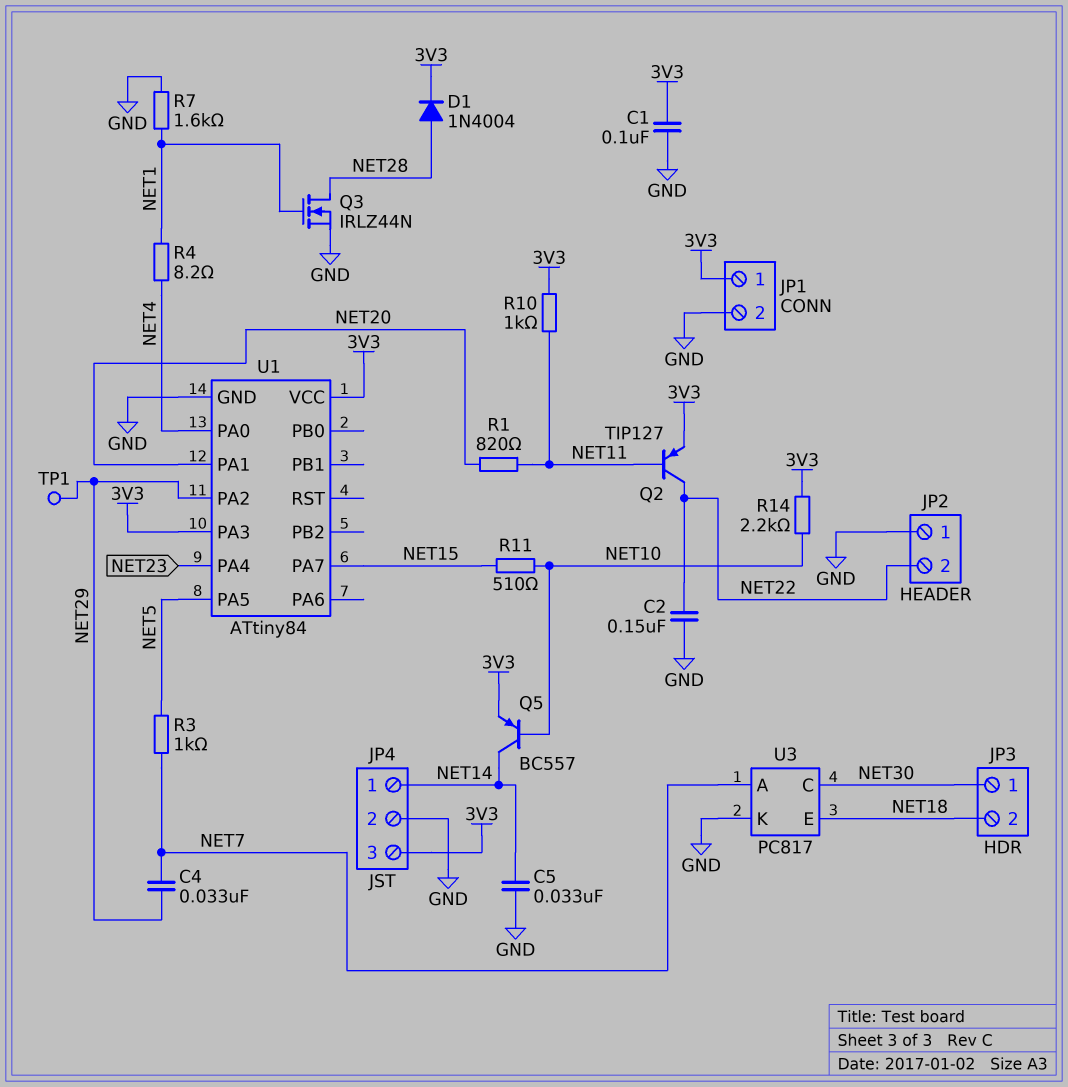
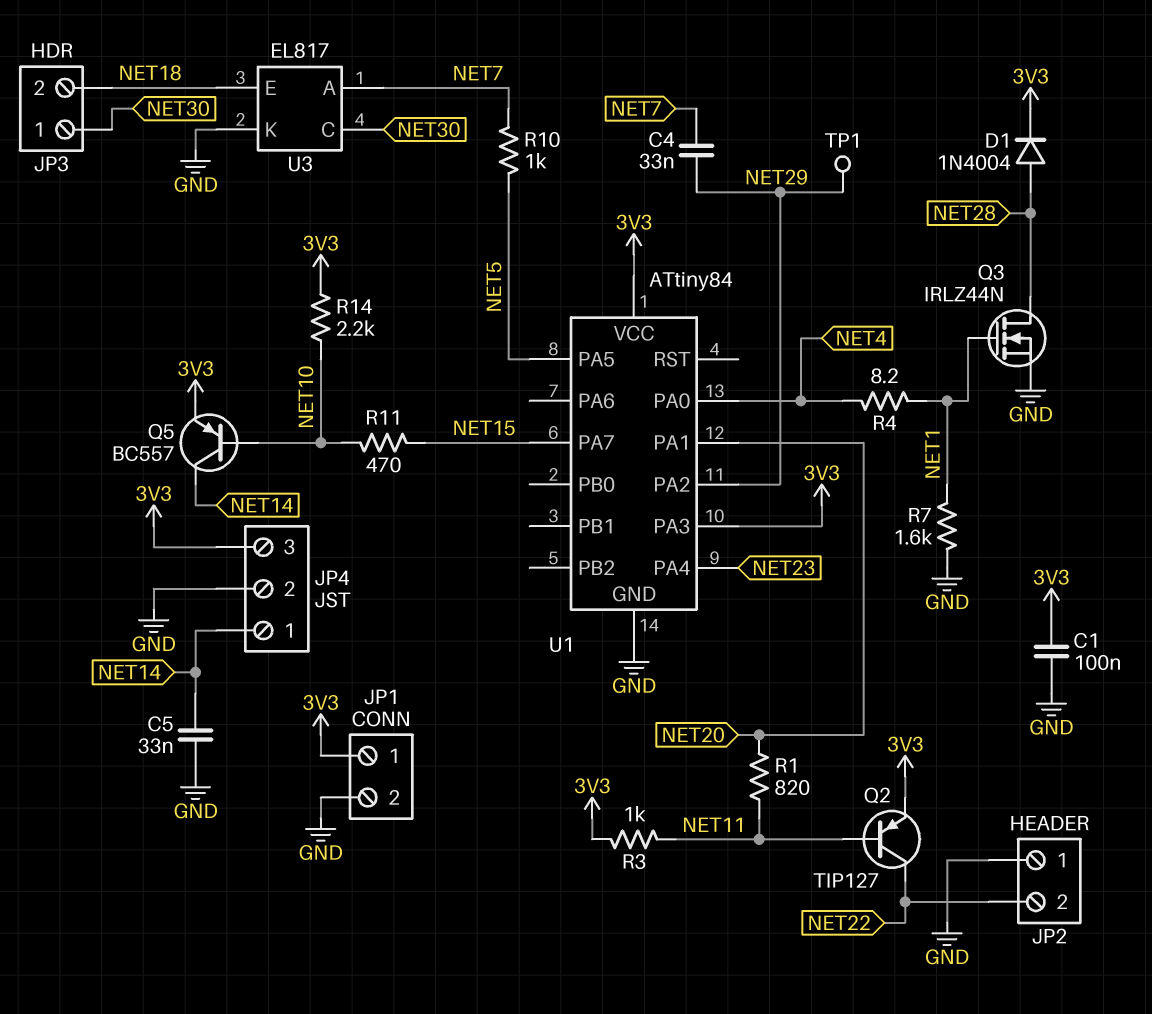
C2: 150nF (GND, NET22) -> none
R3: 1k (NET5, NET7) -> 1k (3V3, NET11)
R10: 1k (3V3, NET11) -> 1k (NET5, NET7)
R11: 510 (NET10, NET15) -> 470 (NET10, NET15)
U3: PC817 -> EL817

